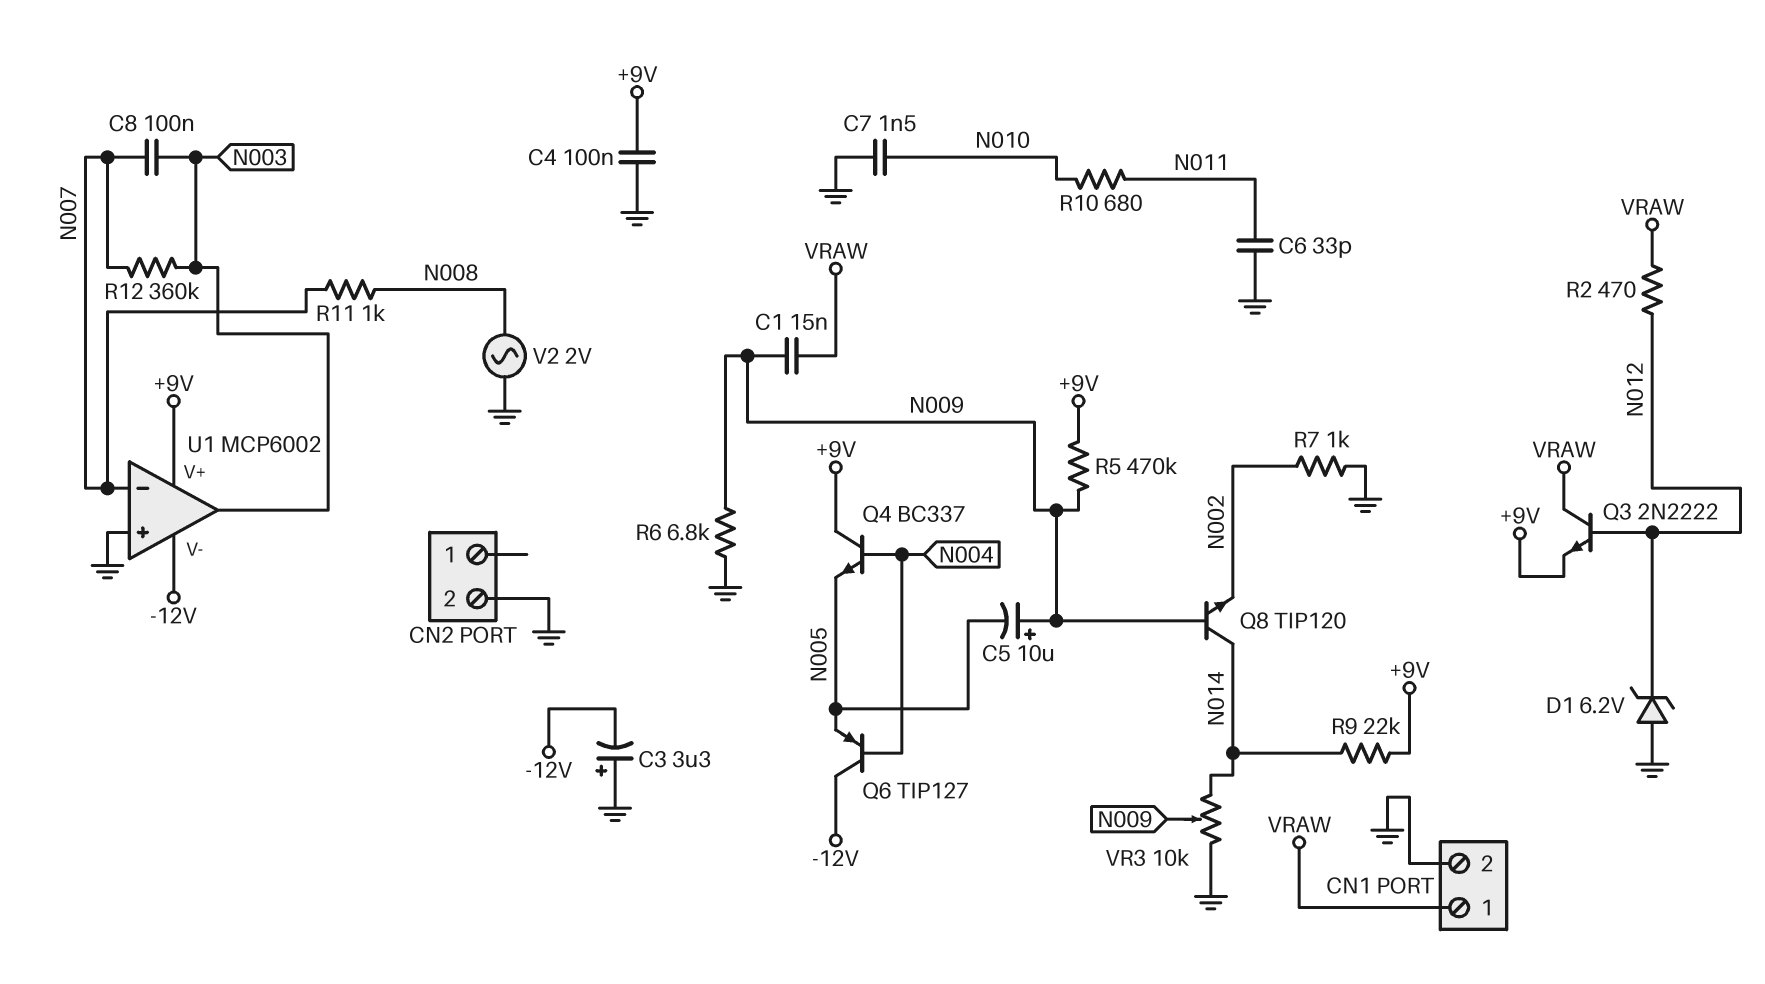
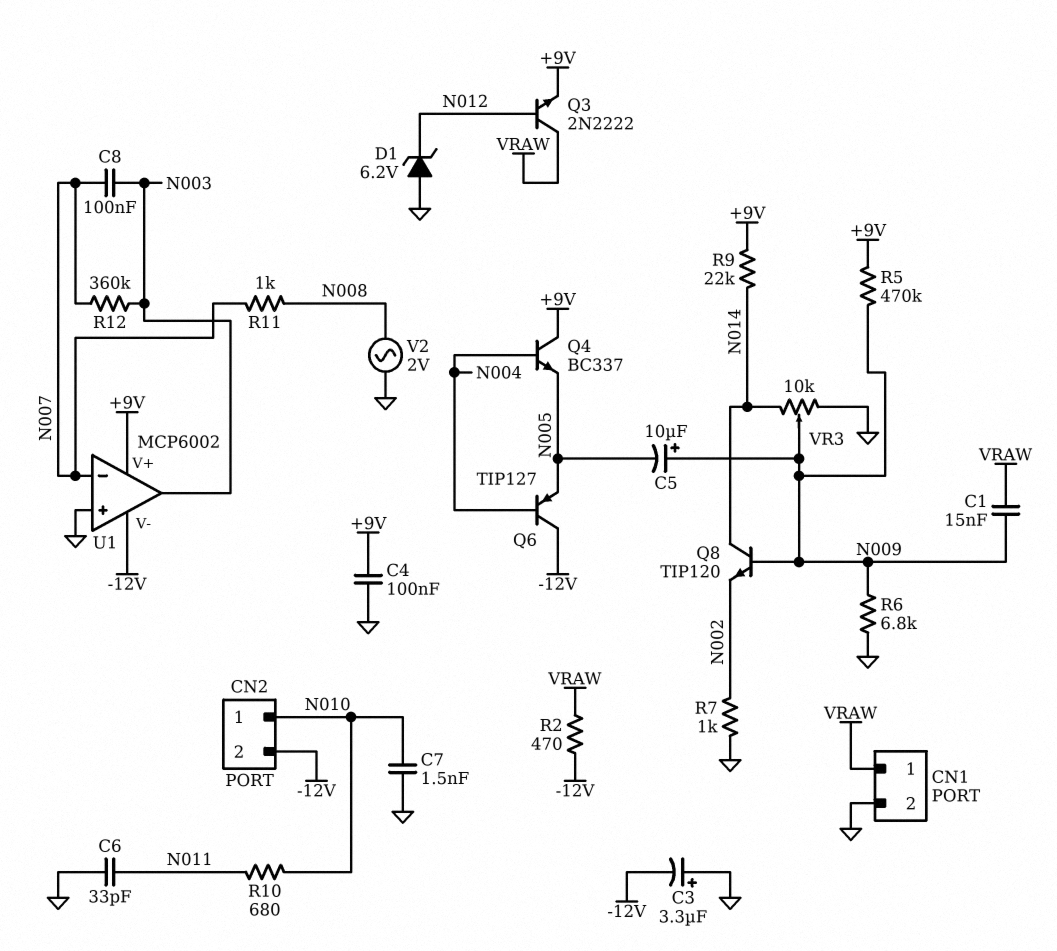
CN2 pin 1: none -> N010
CN2 pin 2: GND -> -12V
R2: 470 (N012, VRAW) -> 470 (-12V, VRAW)

